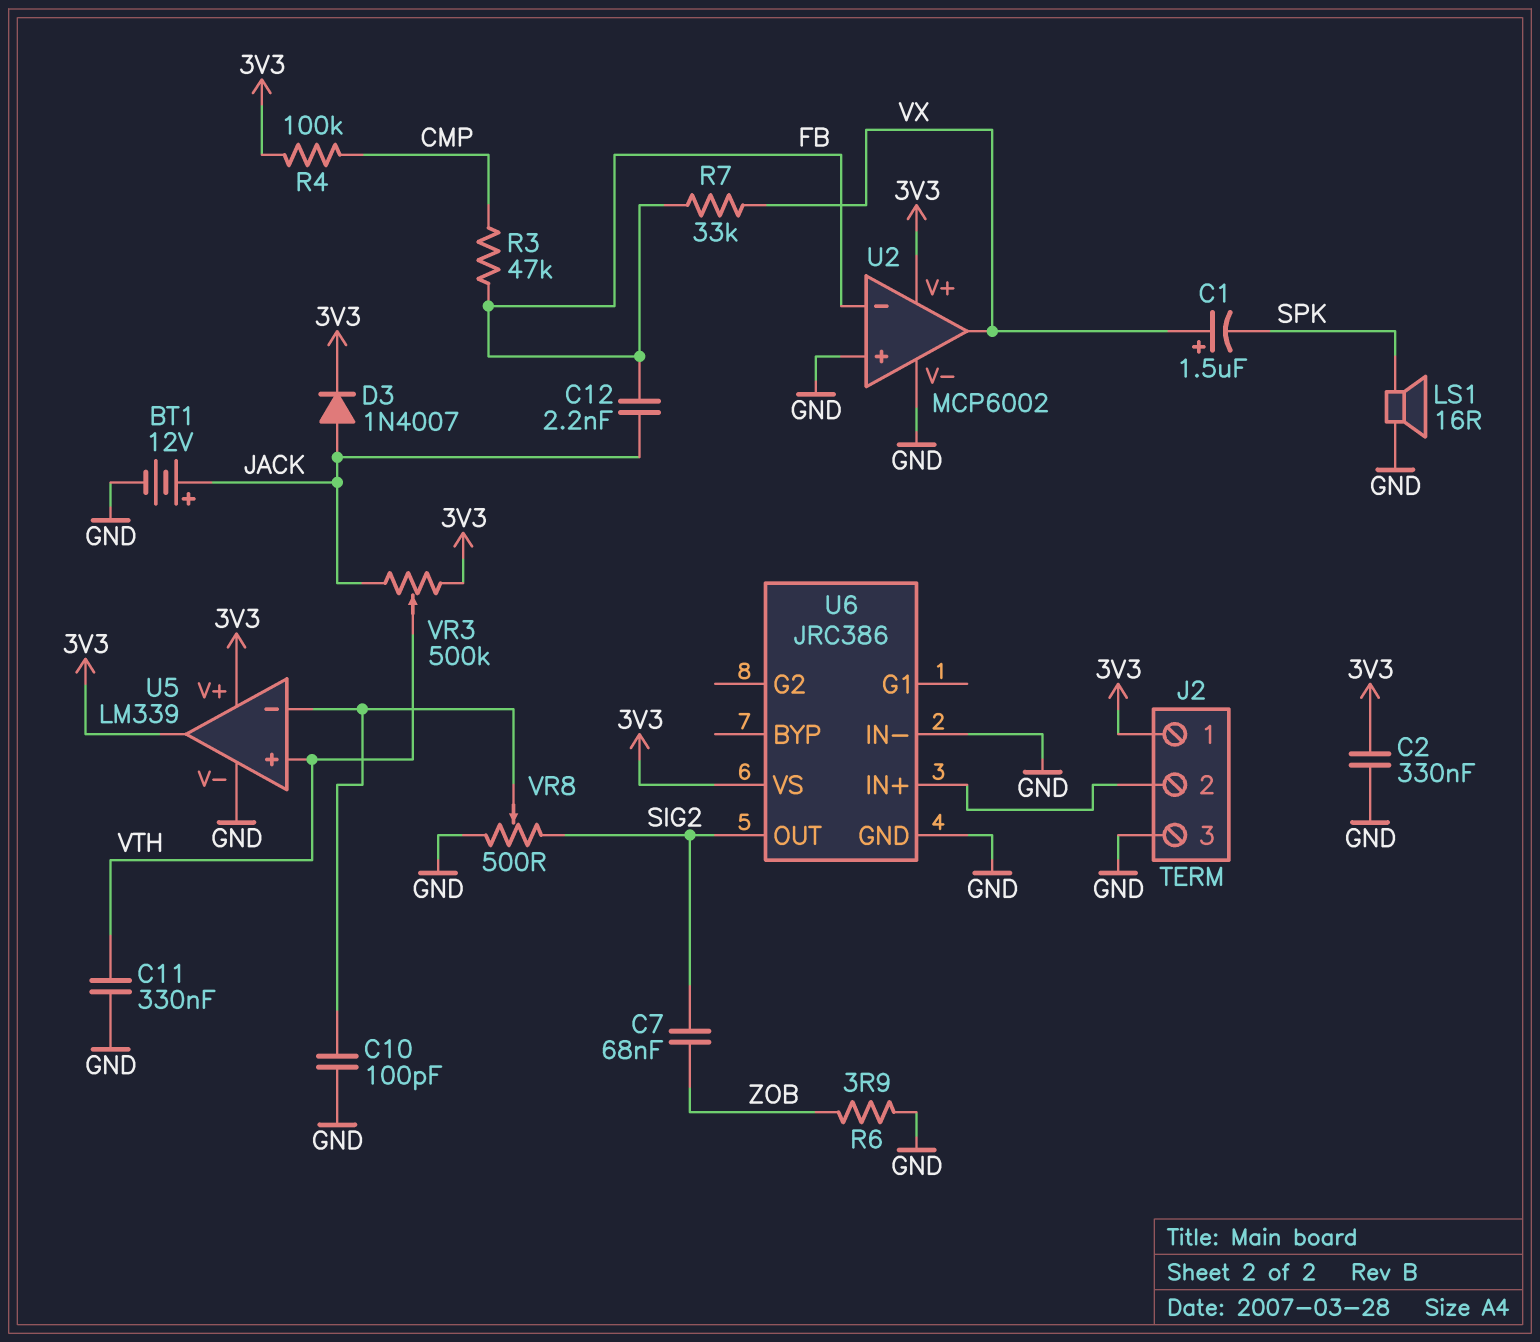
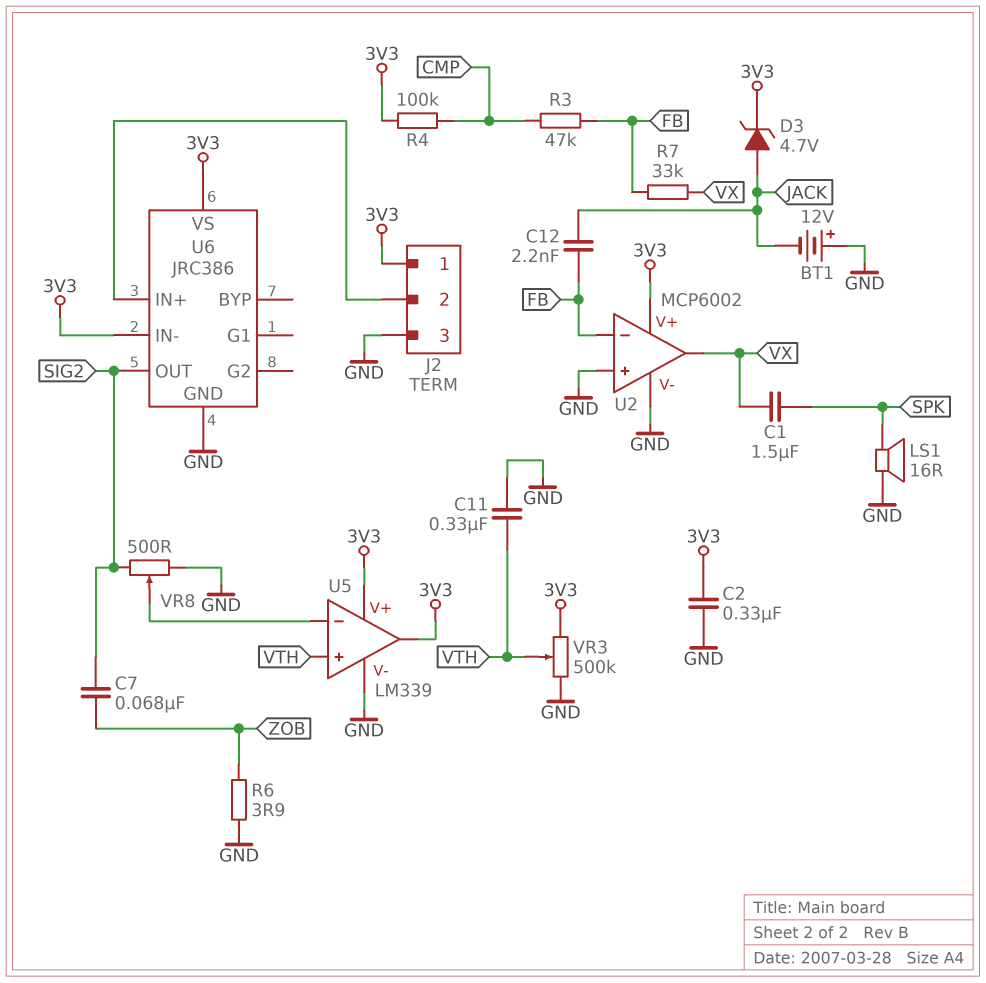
BT1: 12V (plus JACK, minus GND) -> 12V (plus GND, minus JACK)
C1: 1.5uF (plus VX, minus SPK) -> 1.5uF (SPK, VX)
C10: 100pF (GND, U5/in-) -> none
D3: diode 1N4007 (A JACK, K 3V3) -> zener 4.7V (A JACK, K 3V3)
U6 pin IN-: GND -> 3V3
VR3: 500k (3V3, JACK, wiper VTH) -> 500k (3V3, GND, wiper VTH)

